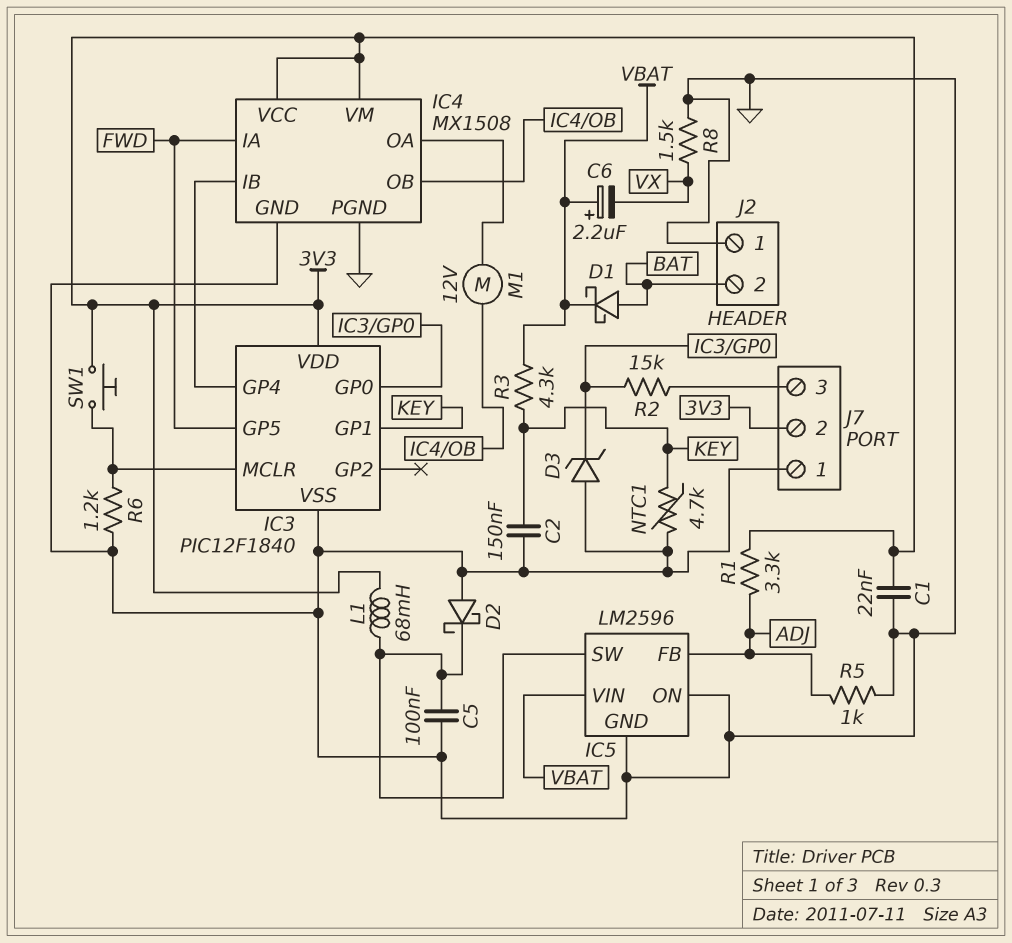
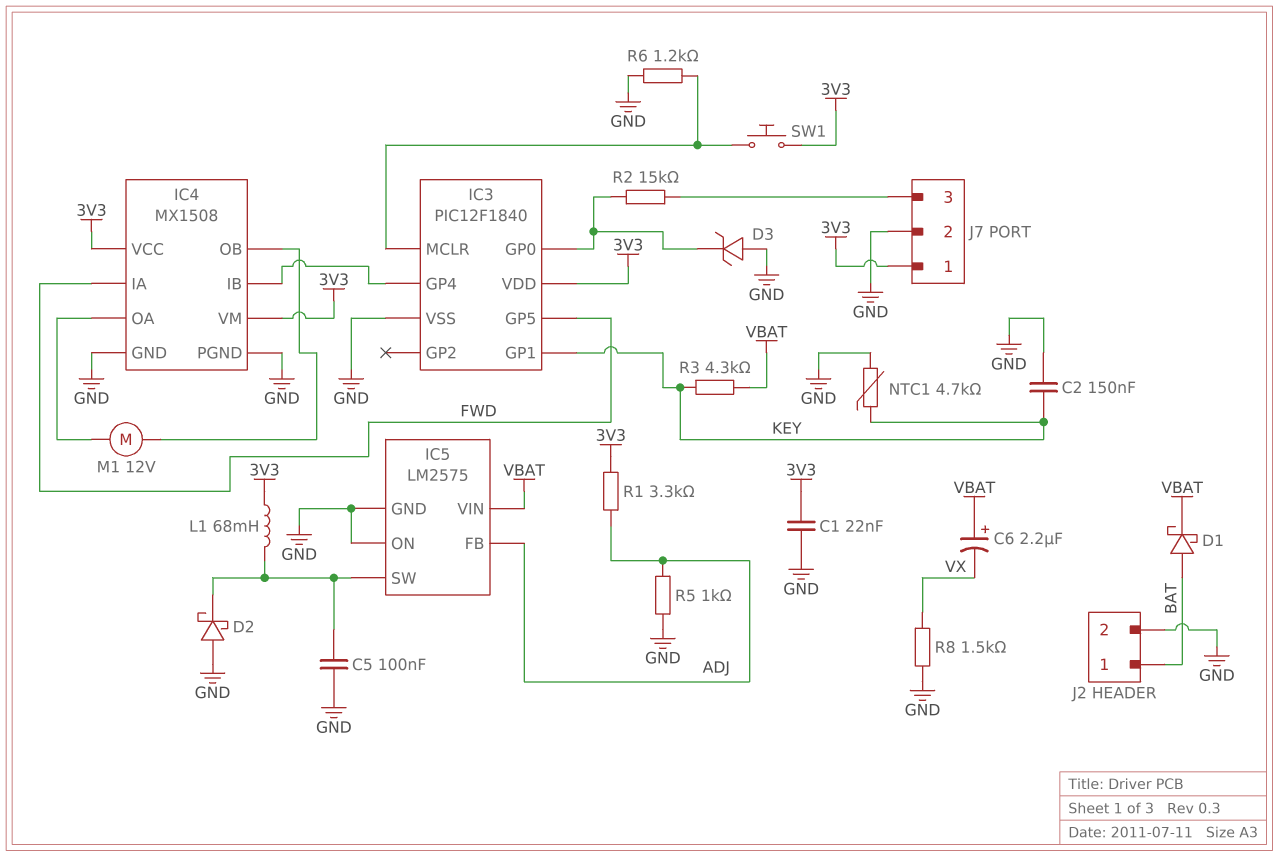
IC5: LM2596 -> LM2575
J2 pin 1: GND -> BAT
J2 pin 2: BAT -> GND
J7 pin 1: GND -> 3V3
J7 pin 2: 3V3 -> GND

